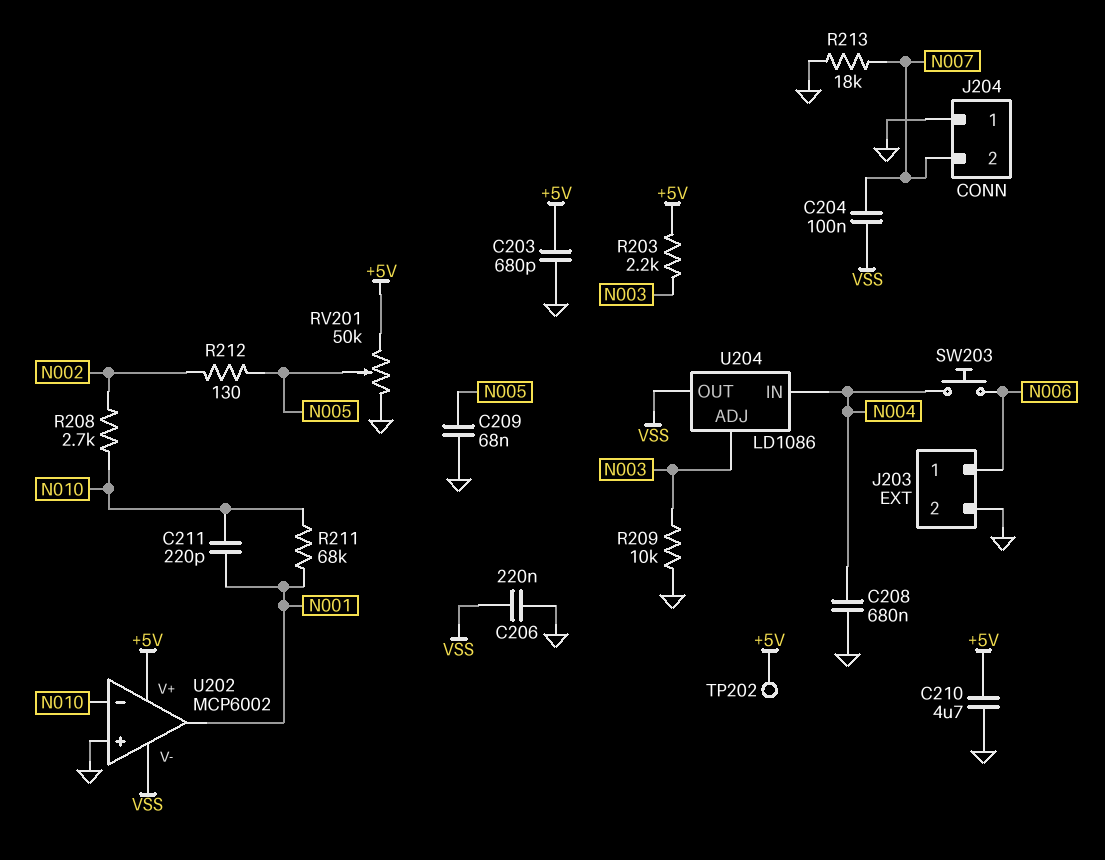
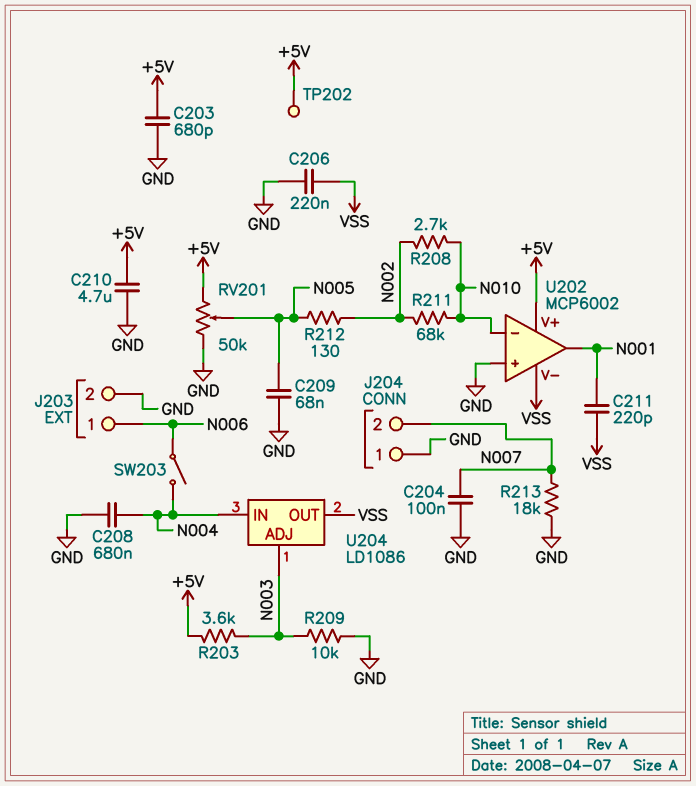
C204: 100nF (N007, VSS) -> 100nF (GND, N007)
C211: 220pF (N001, N010) -> 220pF (N001, VSS)
R203: 2.2k (+5V, N003) -> 3.6k (+5V, N003)
R211: 68k (N001, N010) -> 68k (N002, N010)
SW203: button (N004, N006) -> switch (N004, N006)

